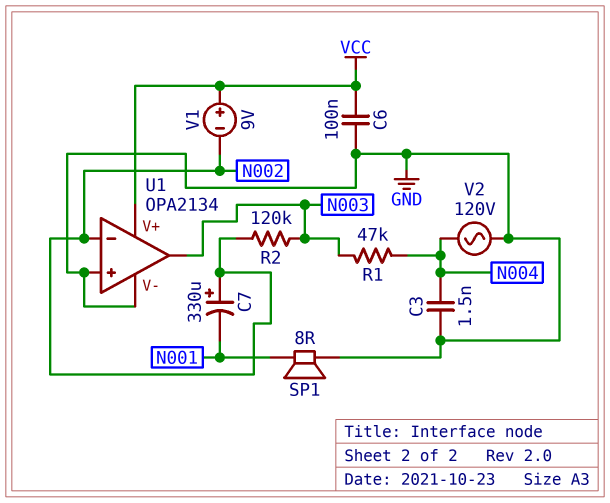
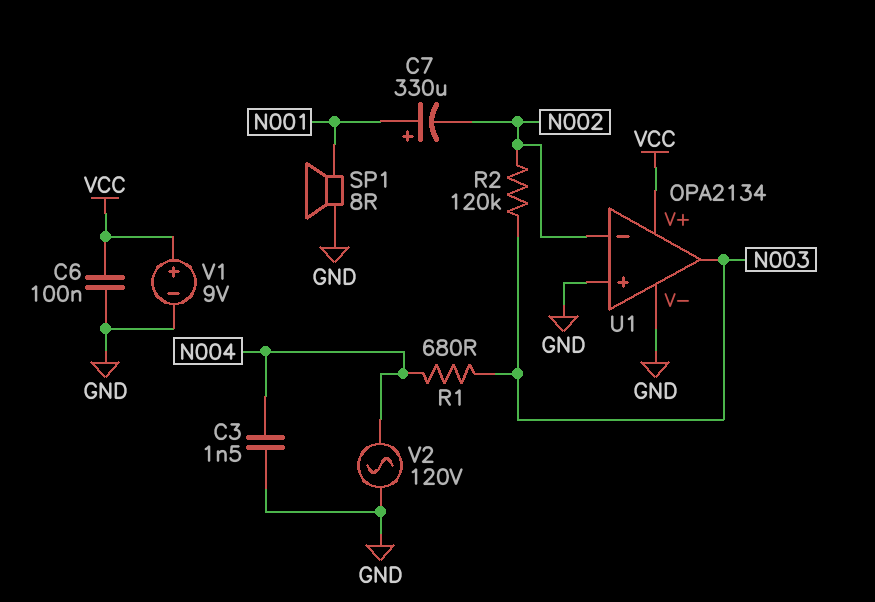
C7: 330uF (plus N002, minus N001) -> 330uF (plus N001, minus N002)
R1: 47k (N003, N004) -> 680 (N003, N004)
V1: 9V (plus VCC, minus N002) -> 9V (plus VCC, minus GND)

